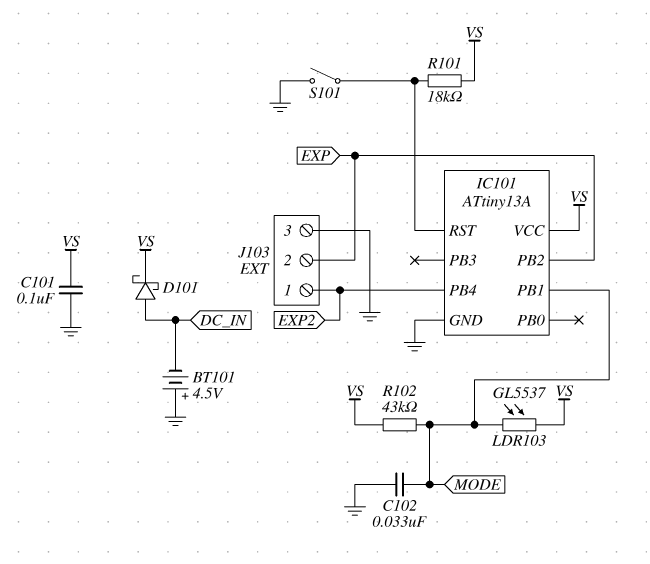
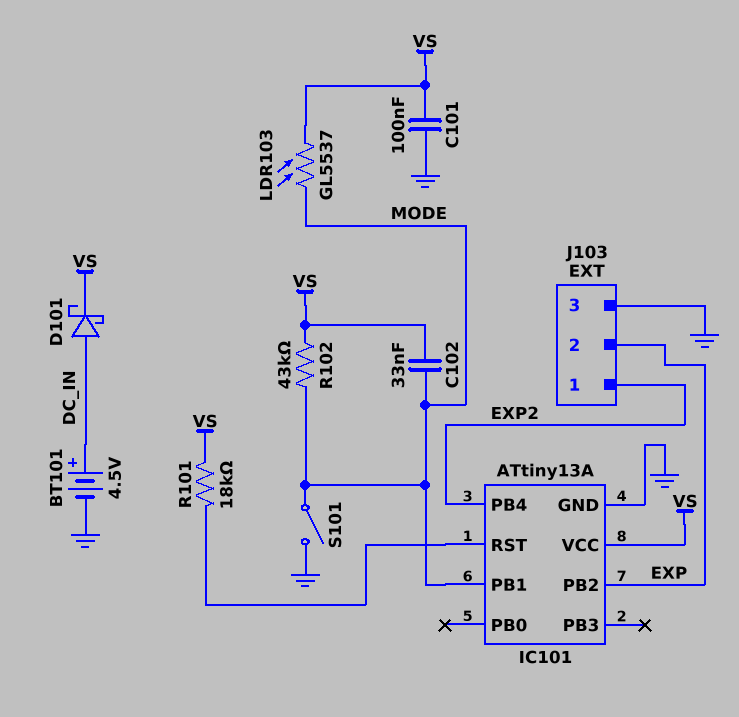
BT101: 4.5V (plus GND, minus DC_IN) -> 4.5V (plus DC_IN, minus GND)
C102: 33nF (GND, MODE) -> 33nF (MODE, VS)
S101: switch (GND, IC101/RST) -> switch (GND, MODE)

